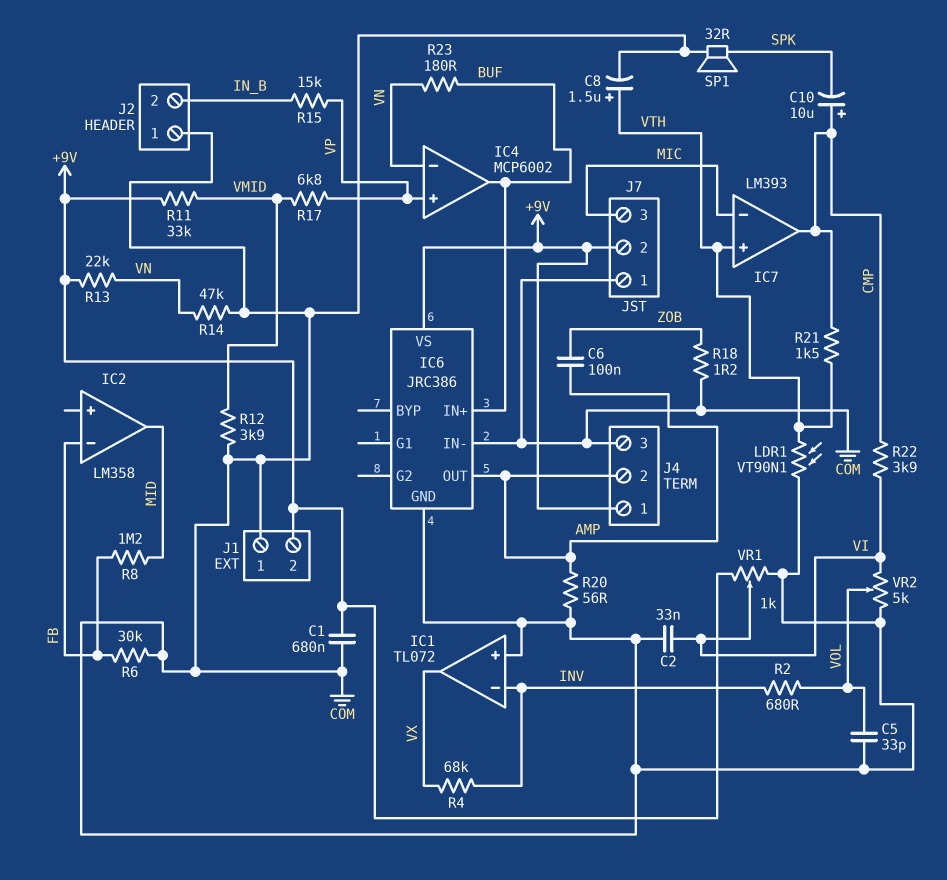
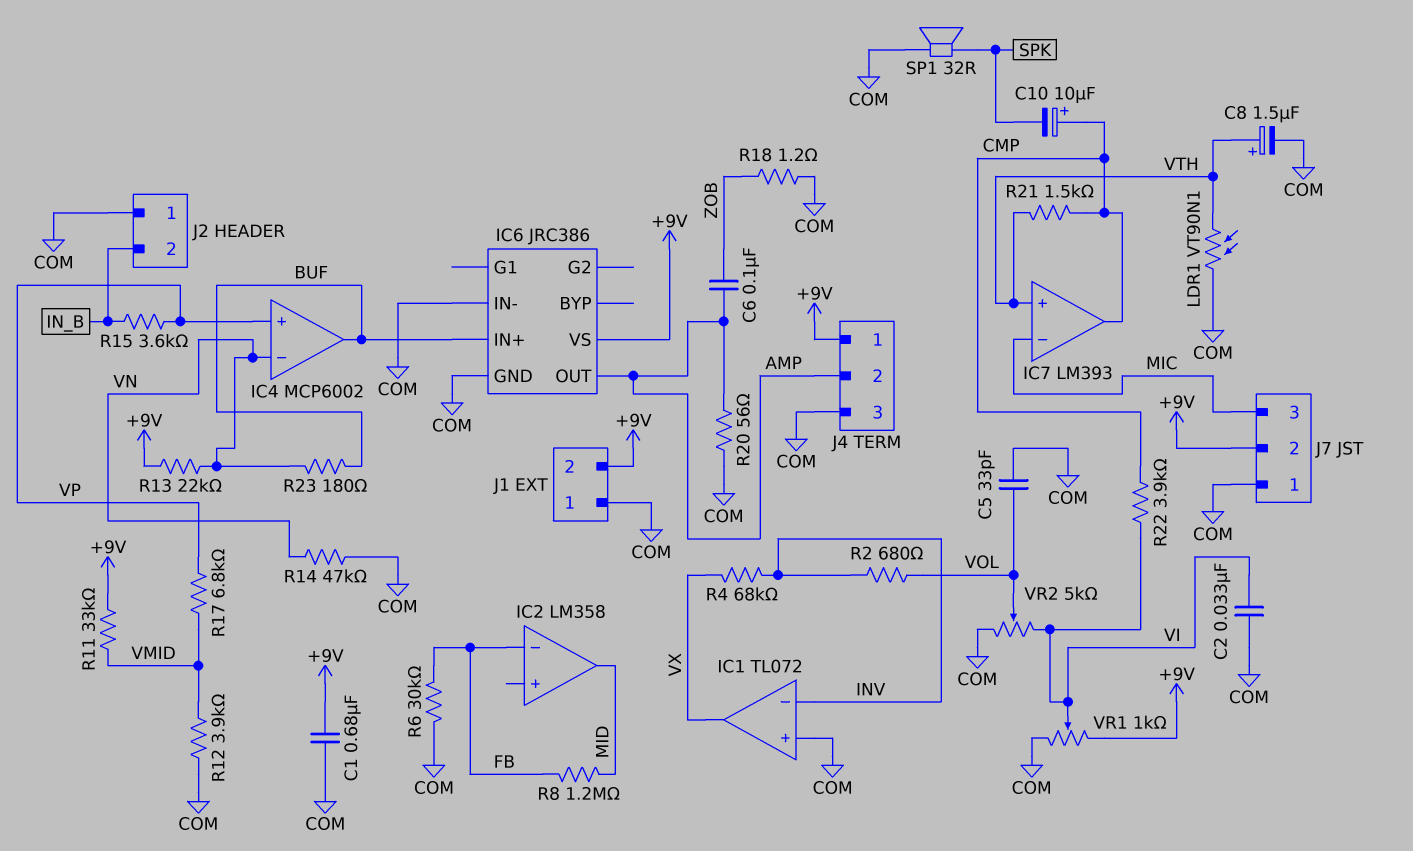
R15: 15k (IN_B, VP) -> 3.6k (IN_B, VP)

